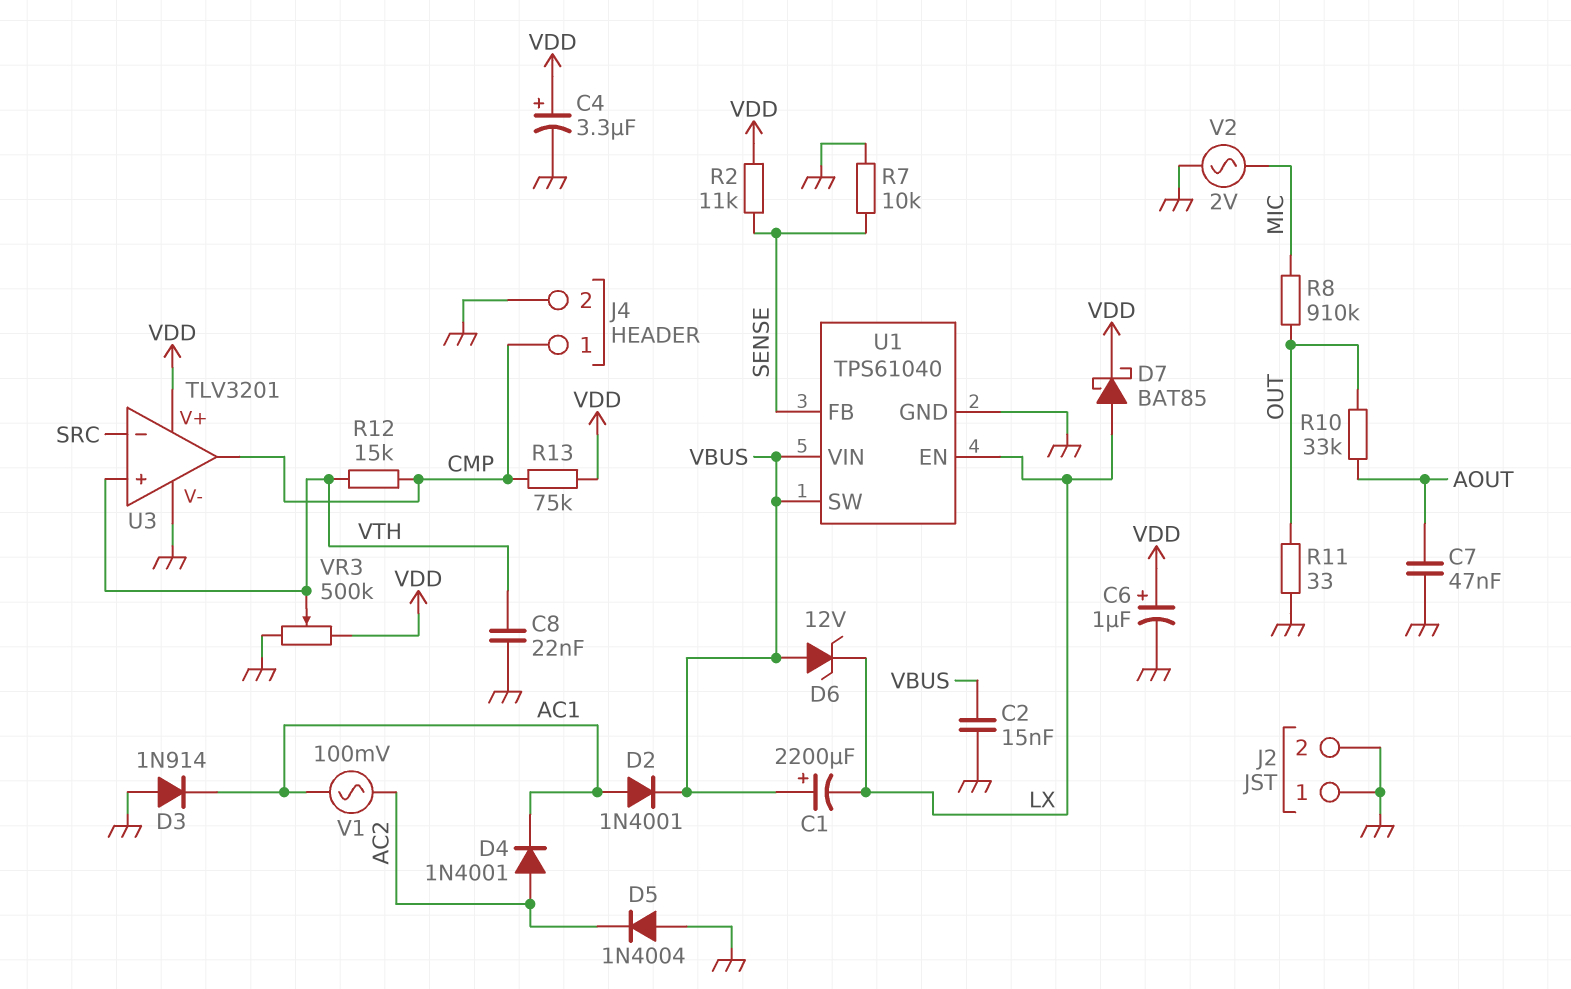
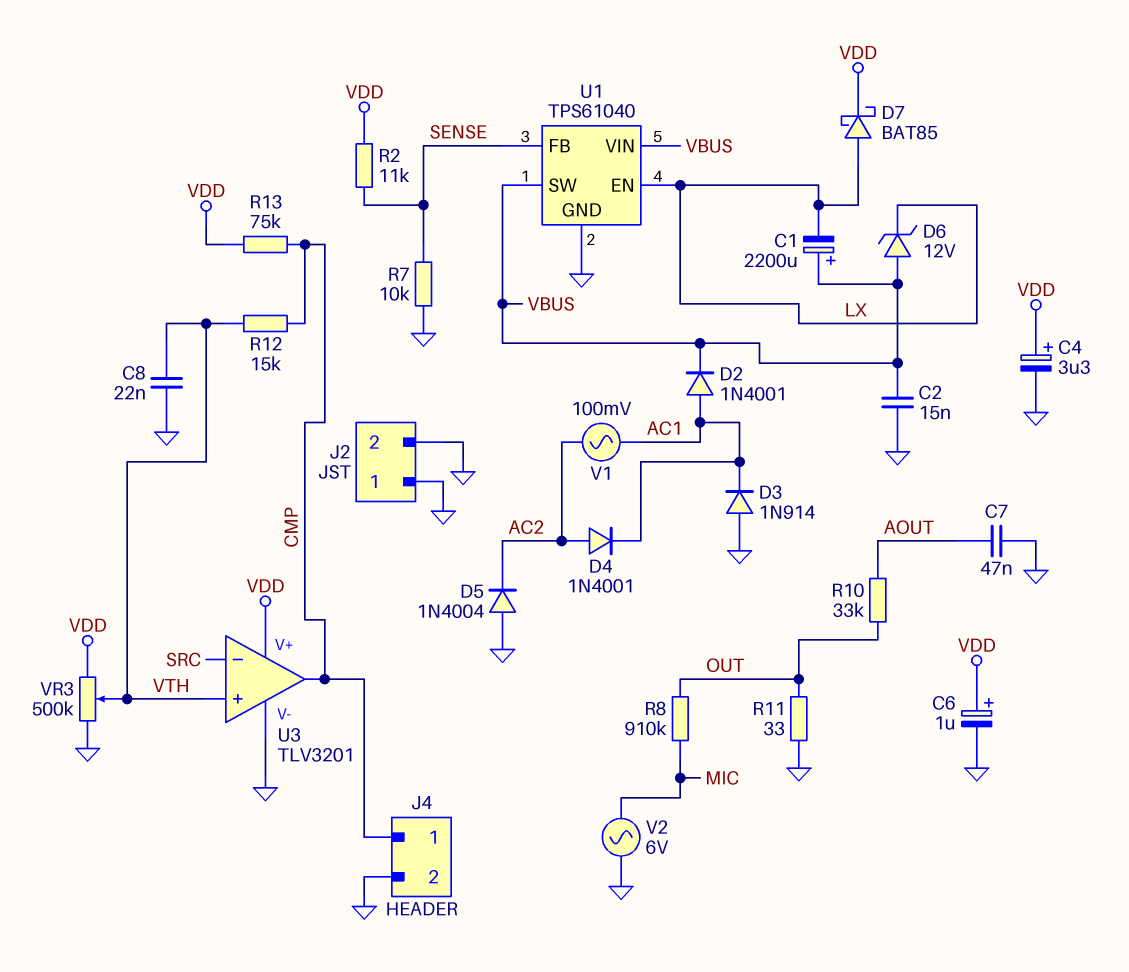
V2: AC 2V (GND, MIC) -> AC 6V (GND, MIC)

